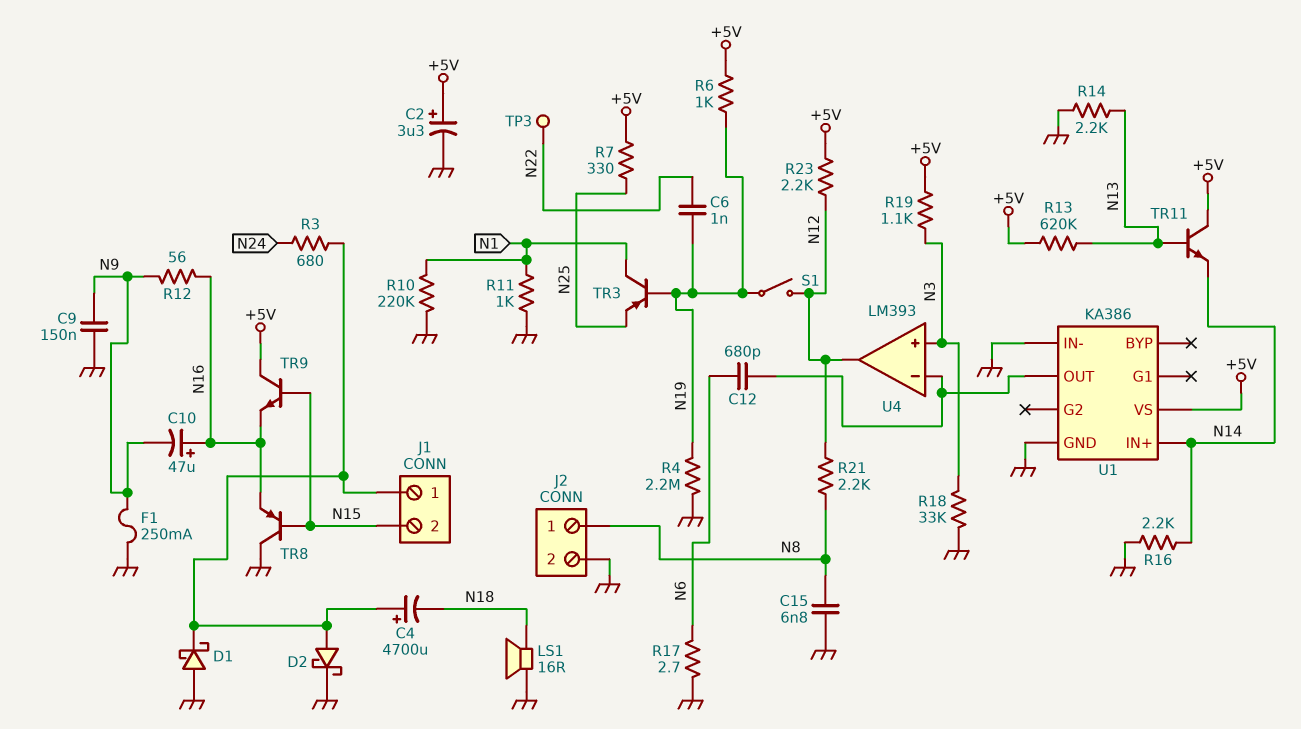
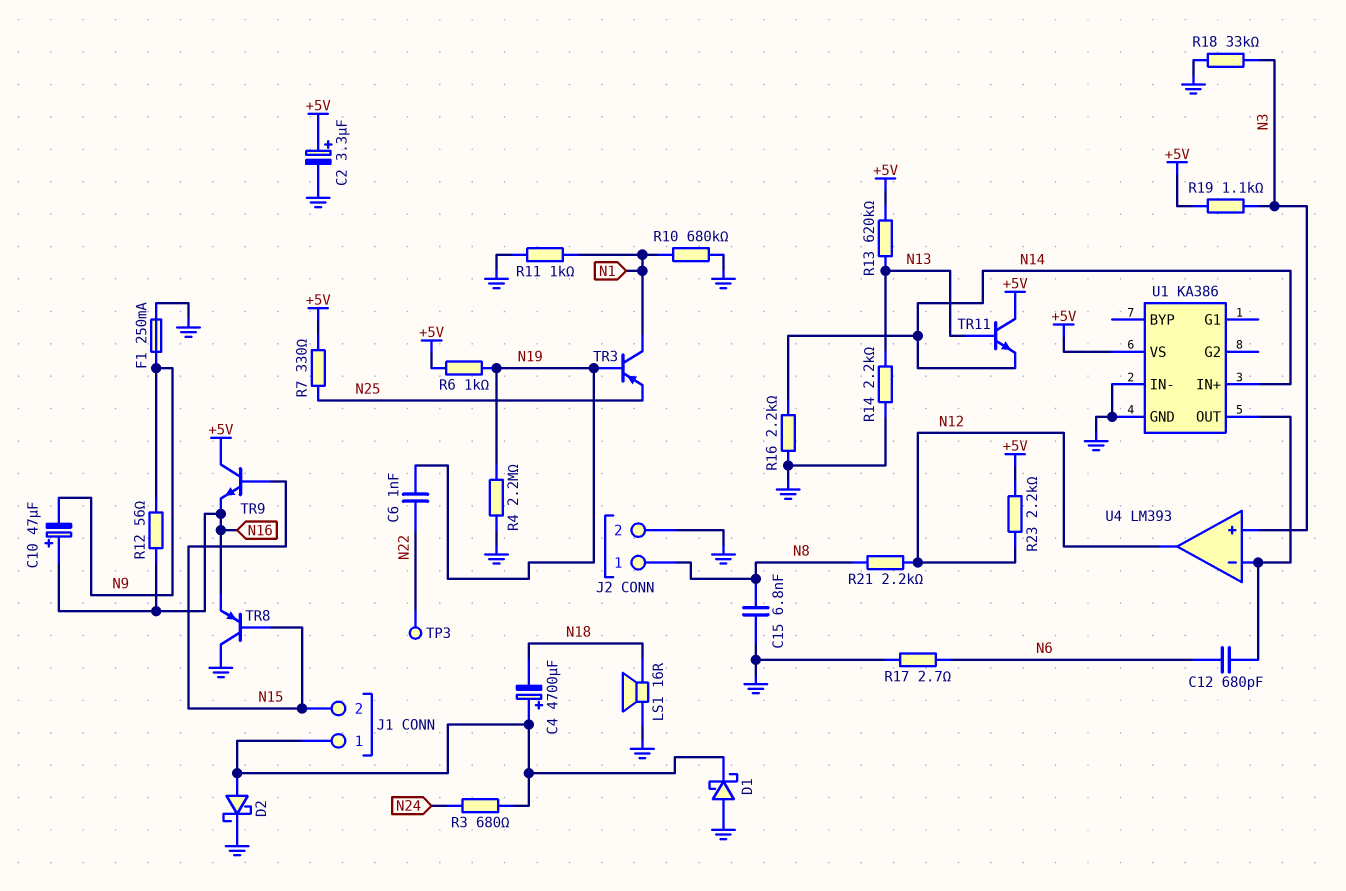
C9: 150nF (GND, N9) -> none
R10: 220k (GND, N1) -> 680k (GND, N1)
S1: switch (N12, N19) -> none

